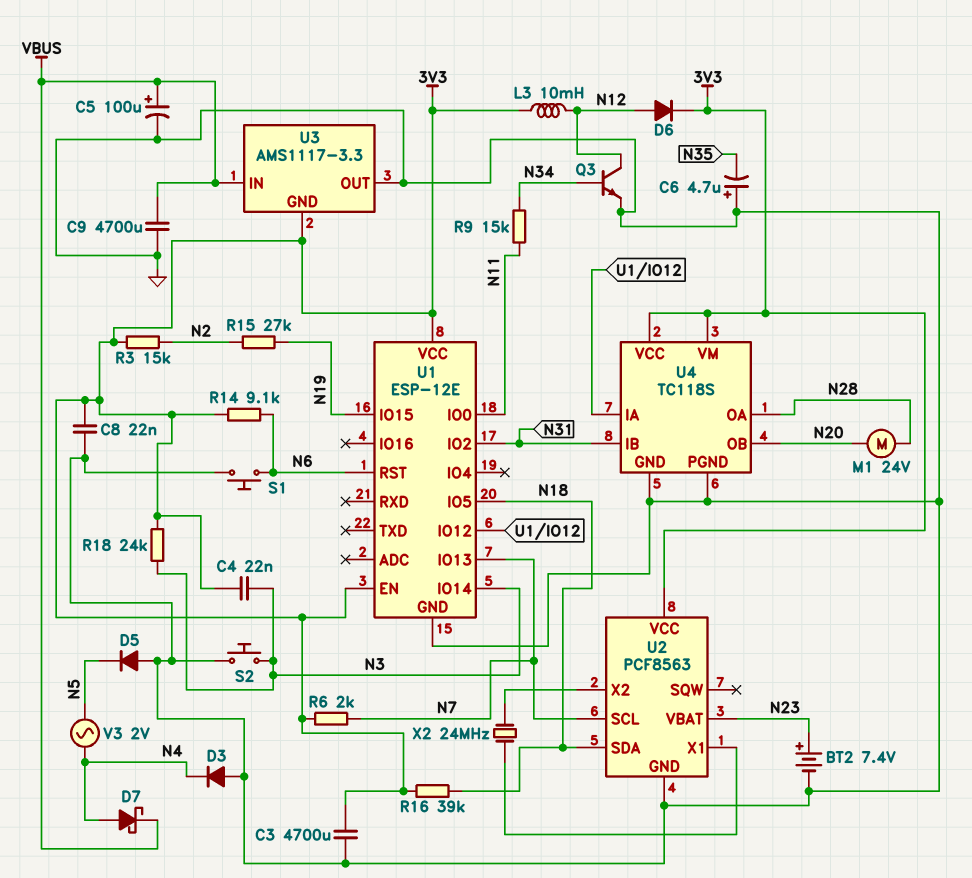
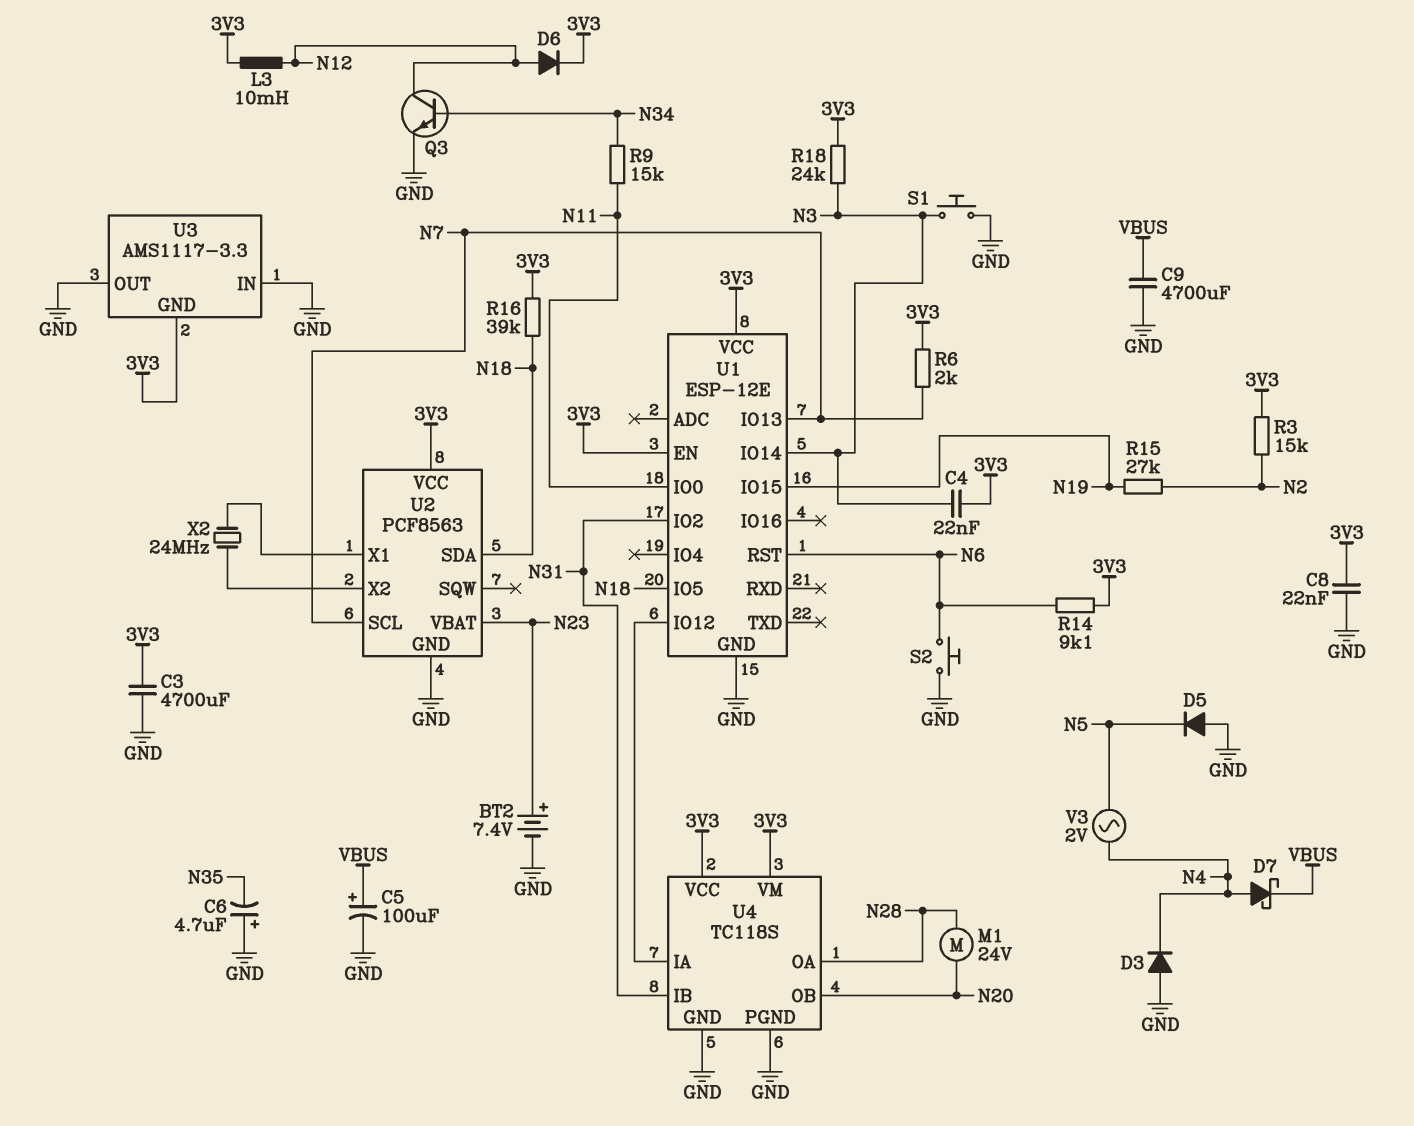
S1: button (GND, N6) -> button (GND, N3)
S2: button (GND, N3) -> button (GND, N6)
U3 pin IN: VBUS -> GND

